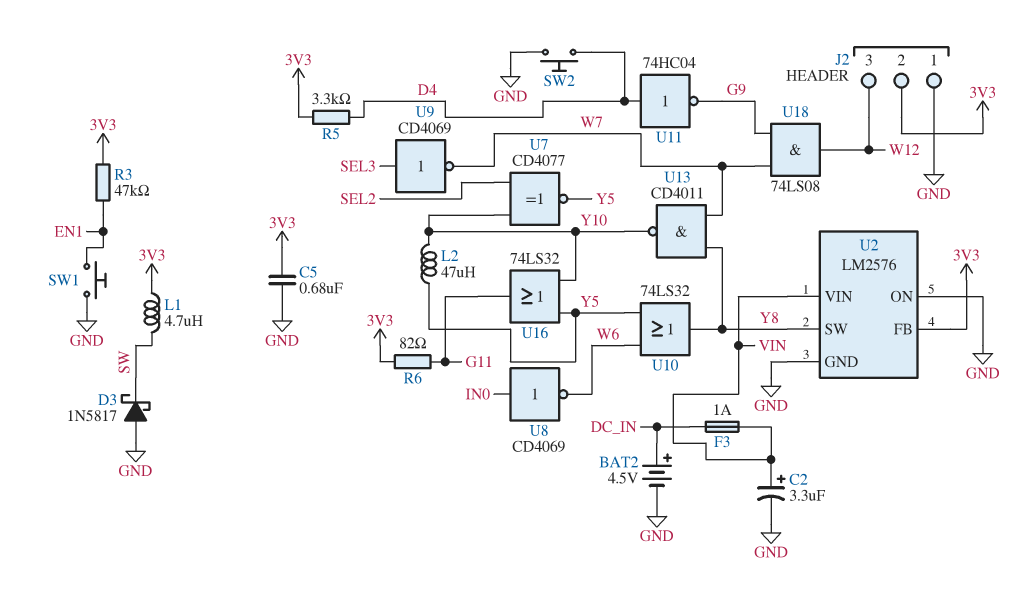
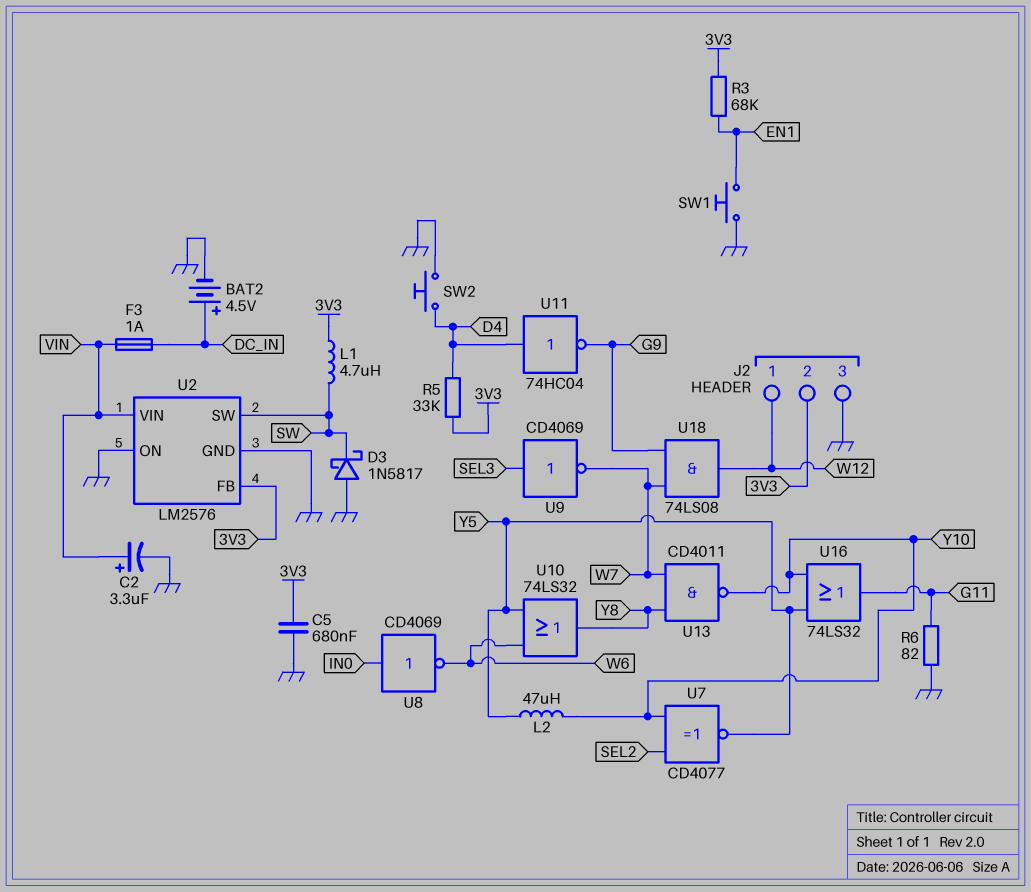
J2 pin 1: GND -> W12
J2 pin 3: W12 -> GND
R3: 47k (3V3, EN1) -> 68k (3V3, EN1)
R5: 3.3k (3V3, D4) -> 33k (3V3, D4)
R6: 82 (3V3, G11) -> 82 (G11, GND)
U2 pin SW: Y8 -> SW

